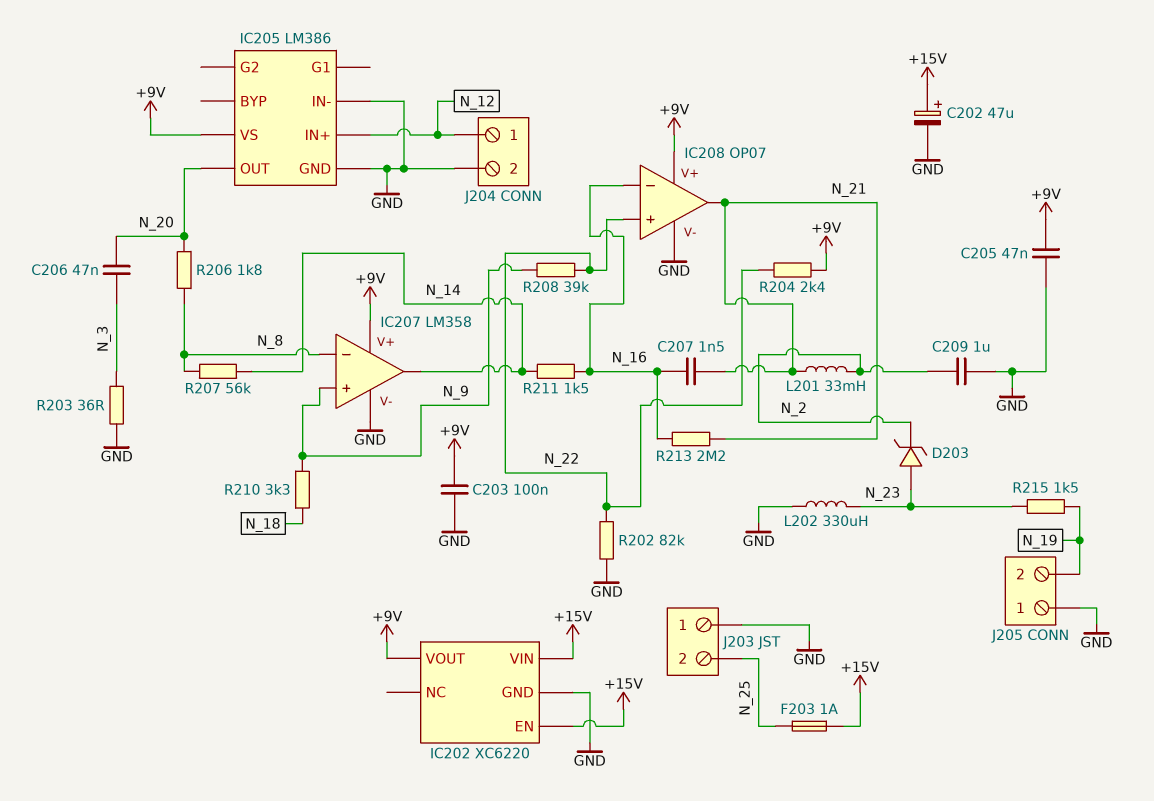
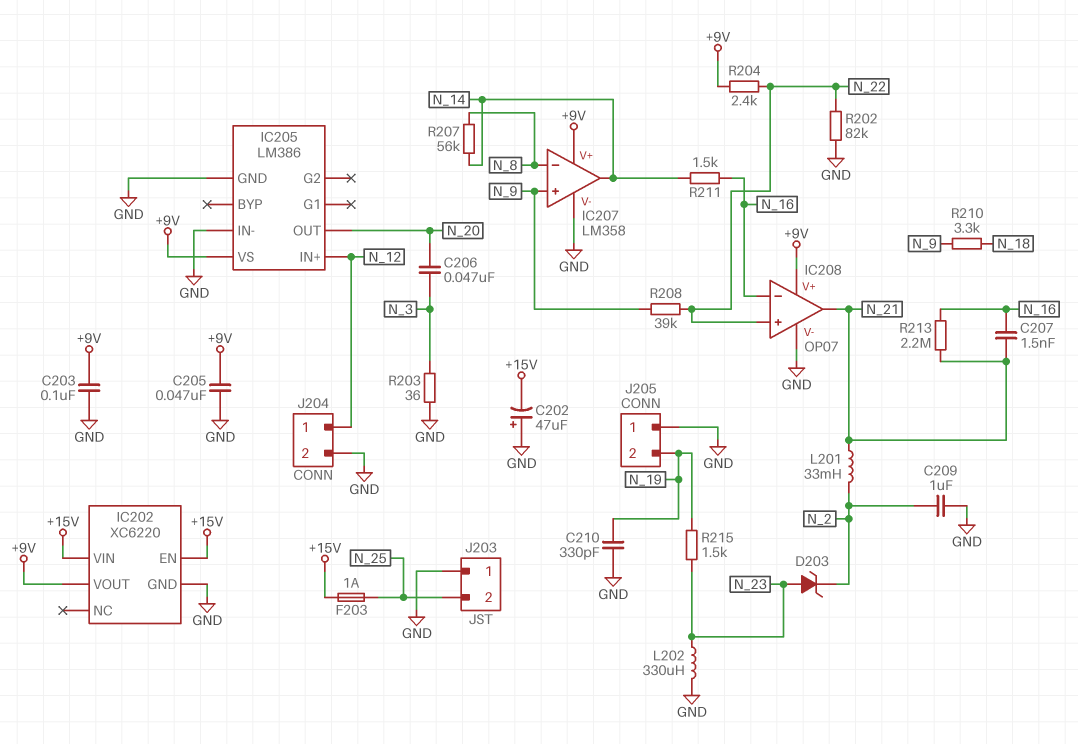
C202: 47uF (plus +15V, minus GND) -> 47uF (plus GND, minus +15V)
C210: none -> 330pF (GND, N_19)
R206: 1.8k (N_8, N_20) -> none

